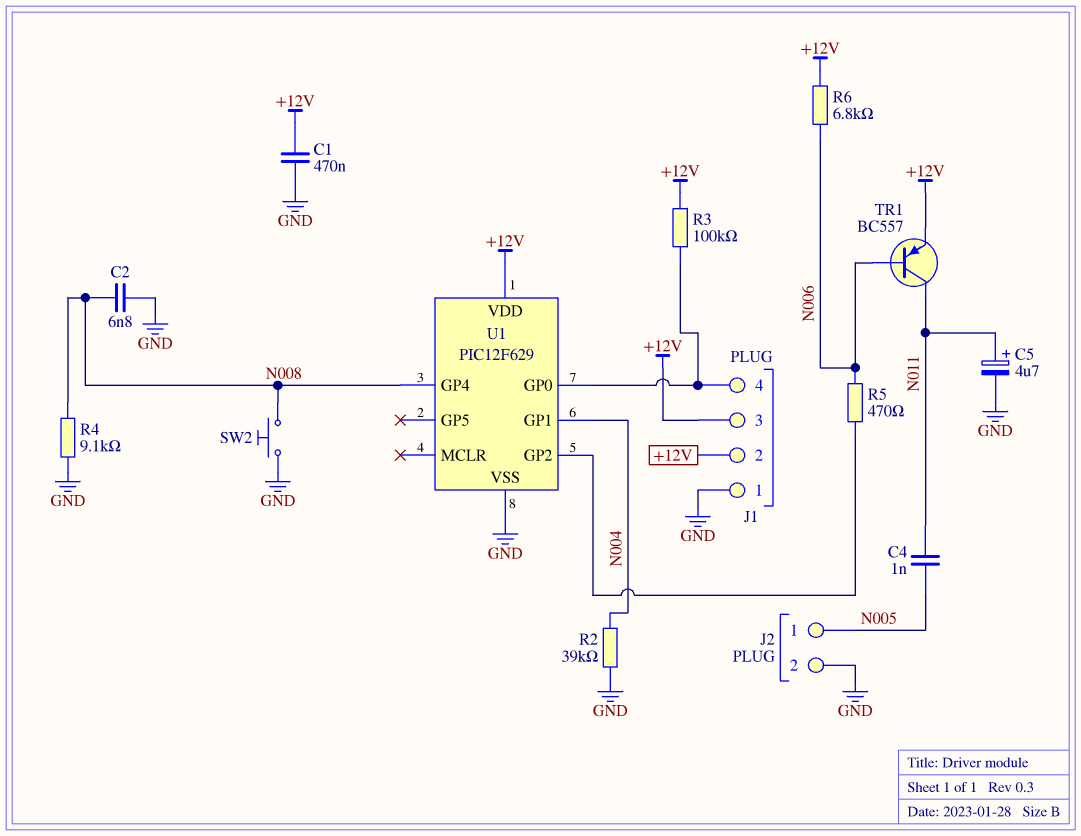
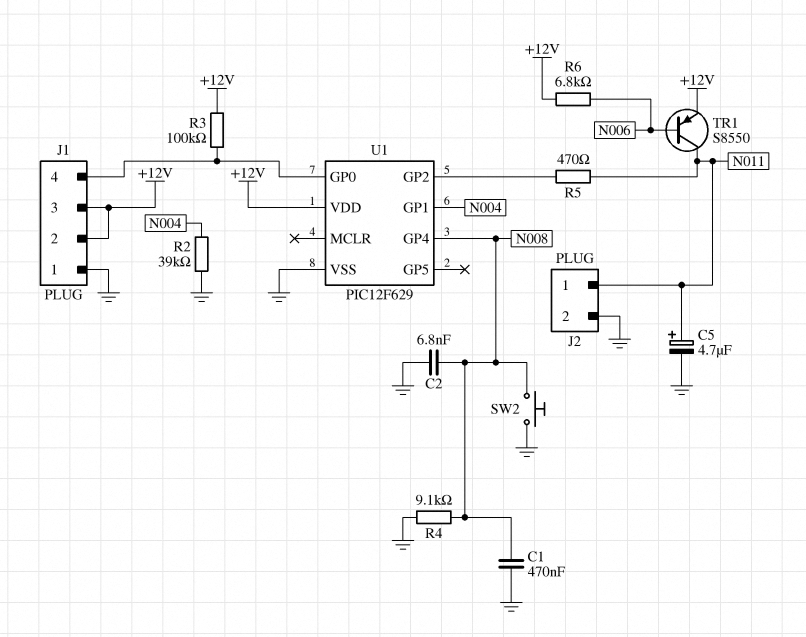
C1: 470nF (+12V, GND) -> 470nF (GND, N008)
C4: 1nF (N005, N011) -> none
J2 pin 1: N005 -> N011
R5: 470 (N006, U1/GP2) -> 470 (N011, U1/GP2)
TR1: PNP BC557 (B N006, C N011, E +12V) -> PNP S8550 (B N006, C N011, E +12V)

